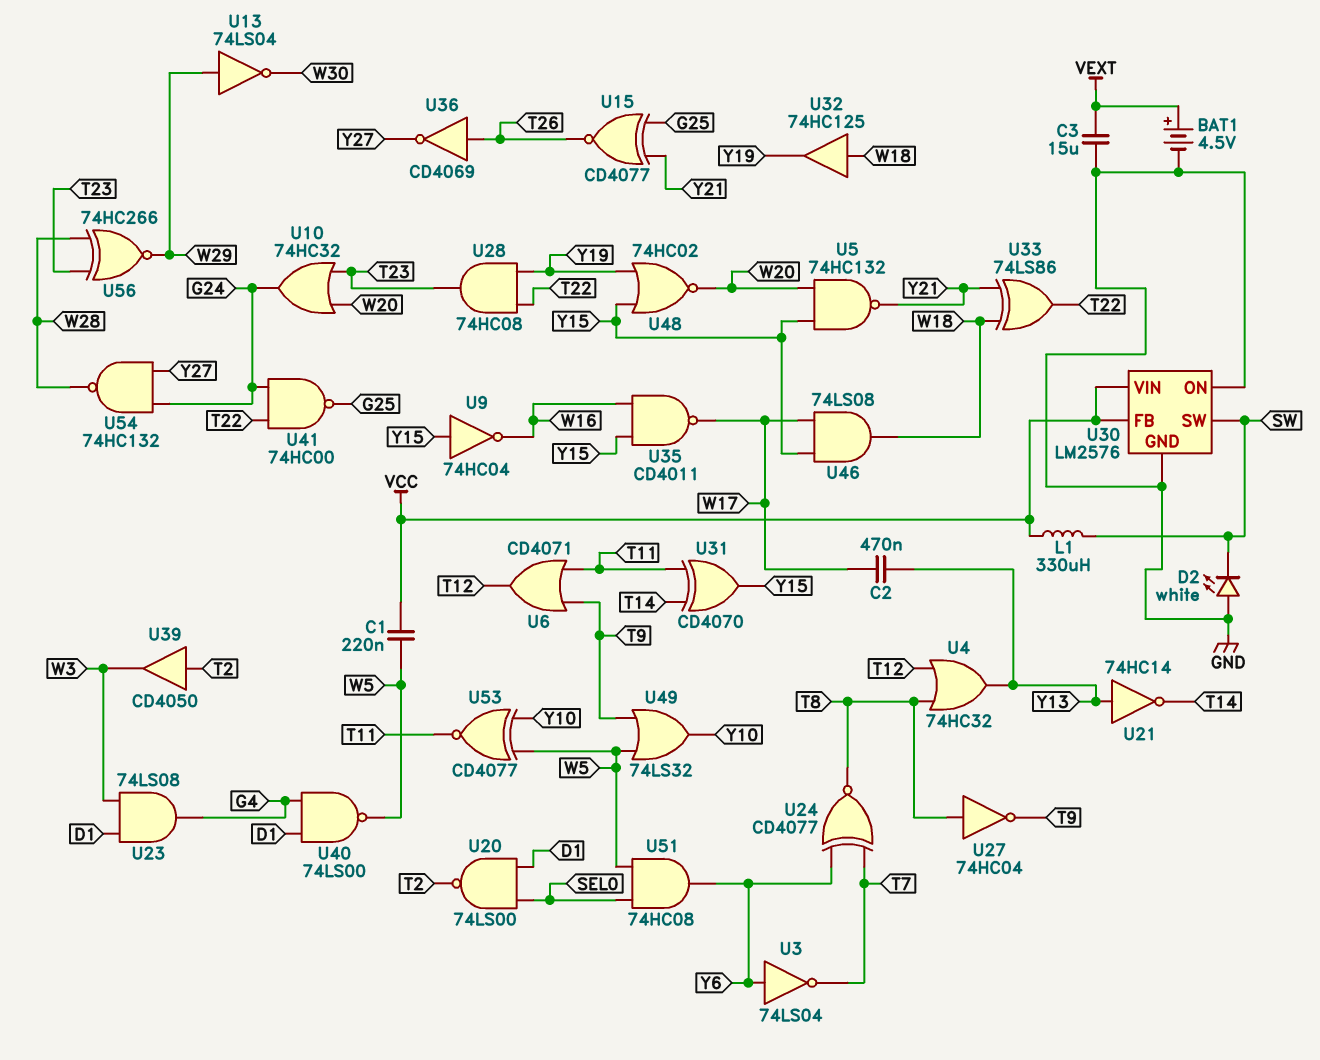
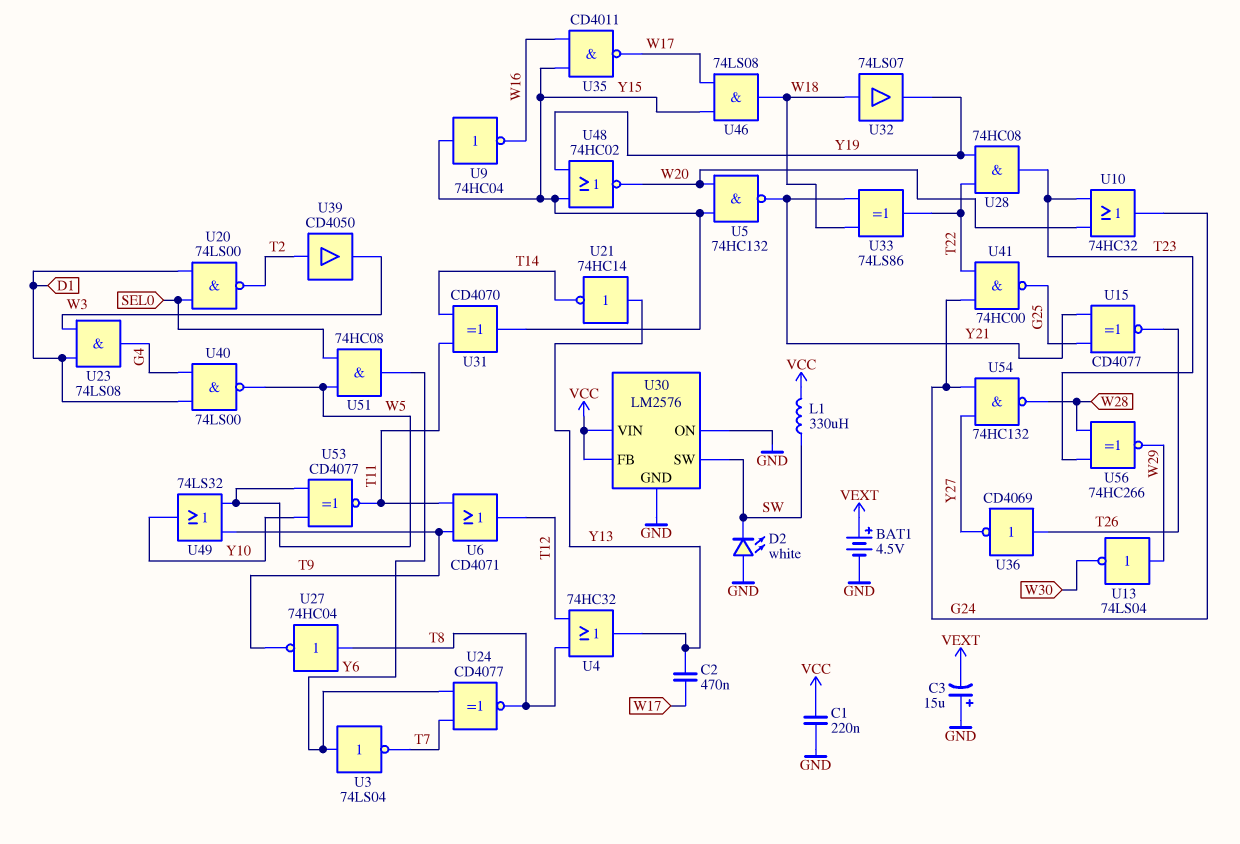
C1: 220nF (VCC, W5) -> 220nF (GND, VCC)
C3: 15uF (GND, VEXT) -> 15uF (plus GND, minus VEXT)
U32: buffer 74HC125 (in W18, out Y19) -> buffer 74LS07 (in W18, out Y19)

